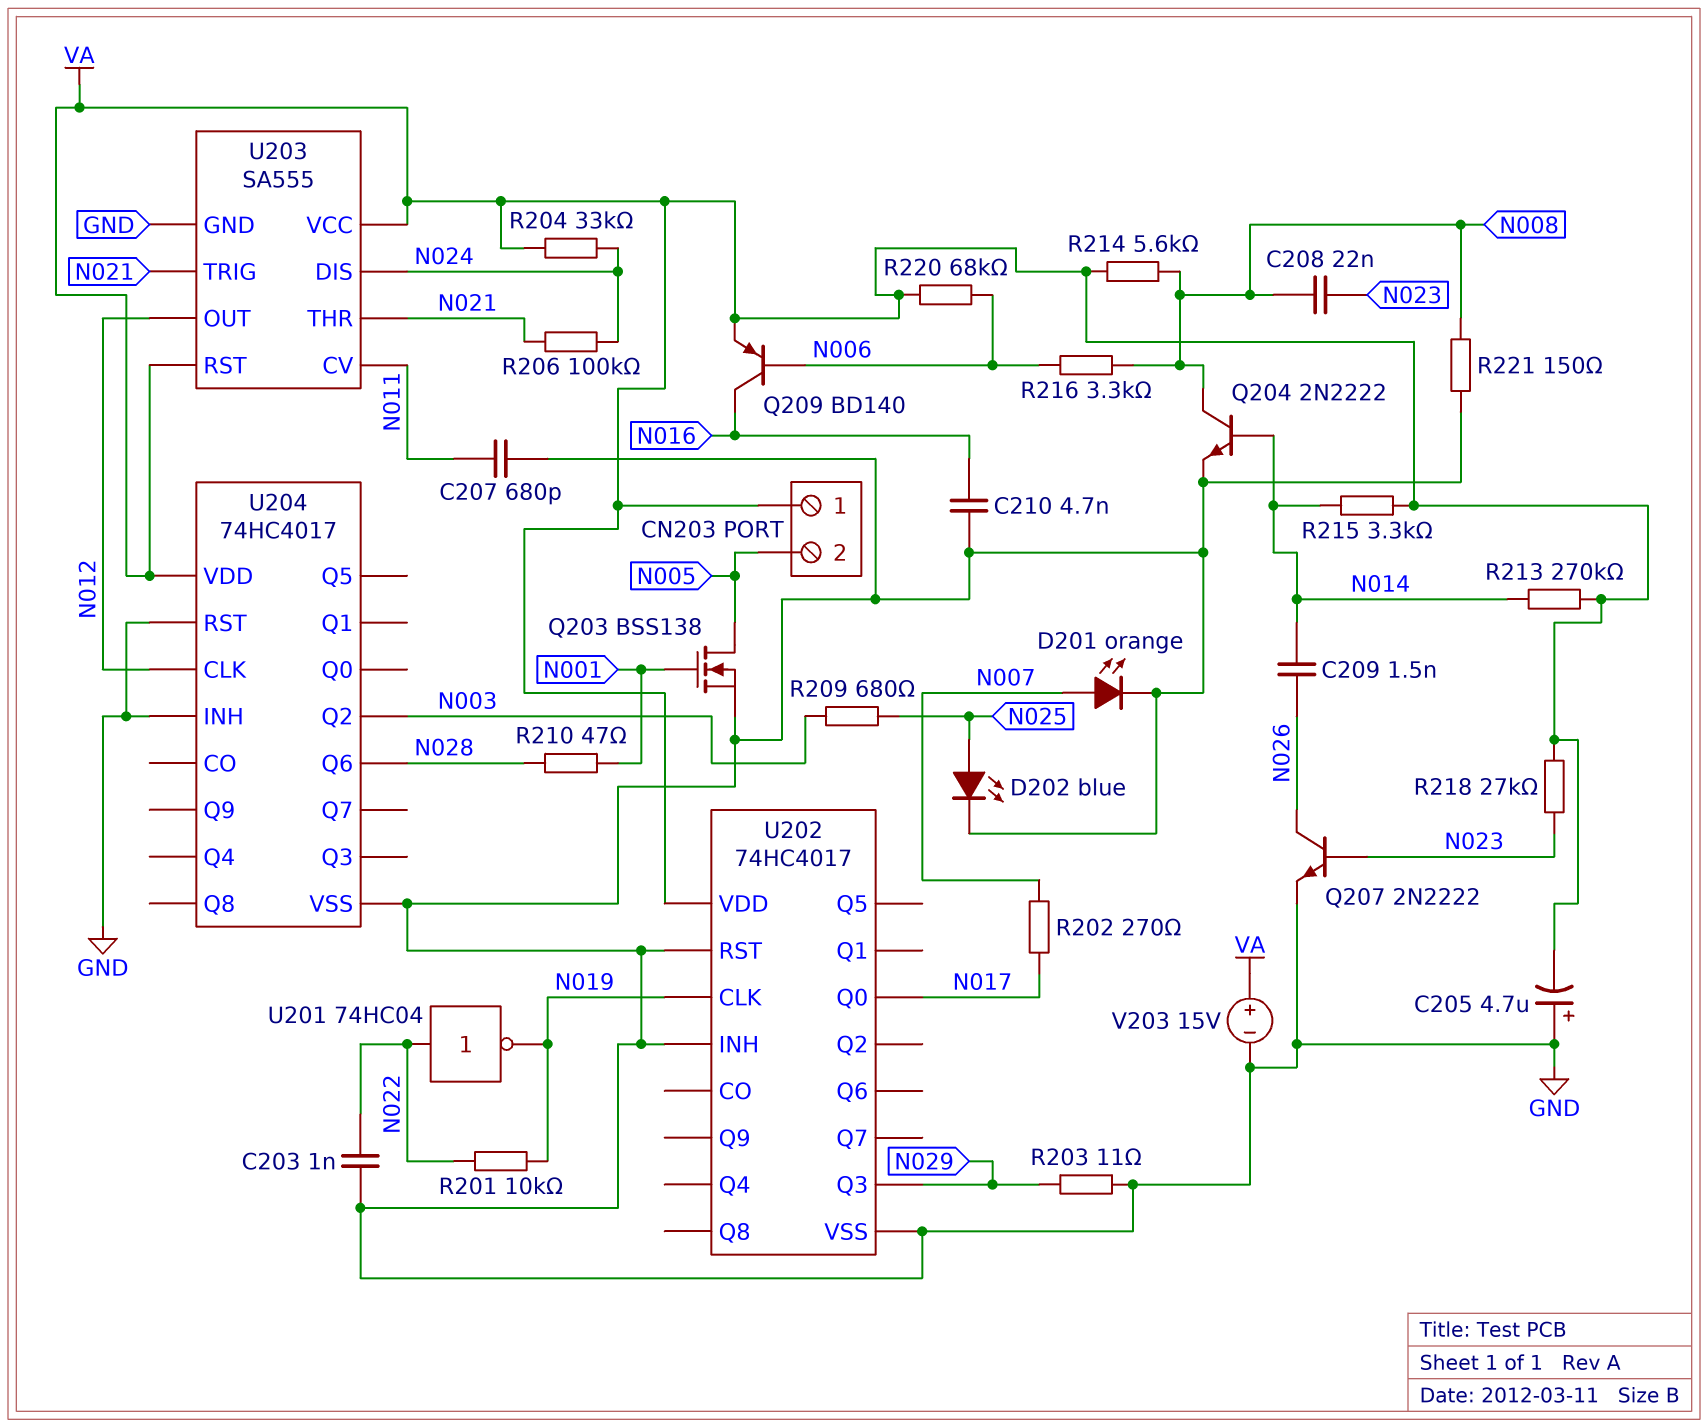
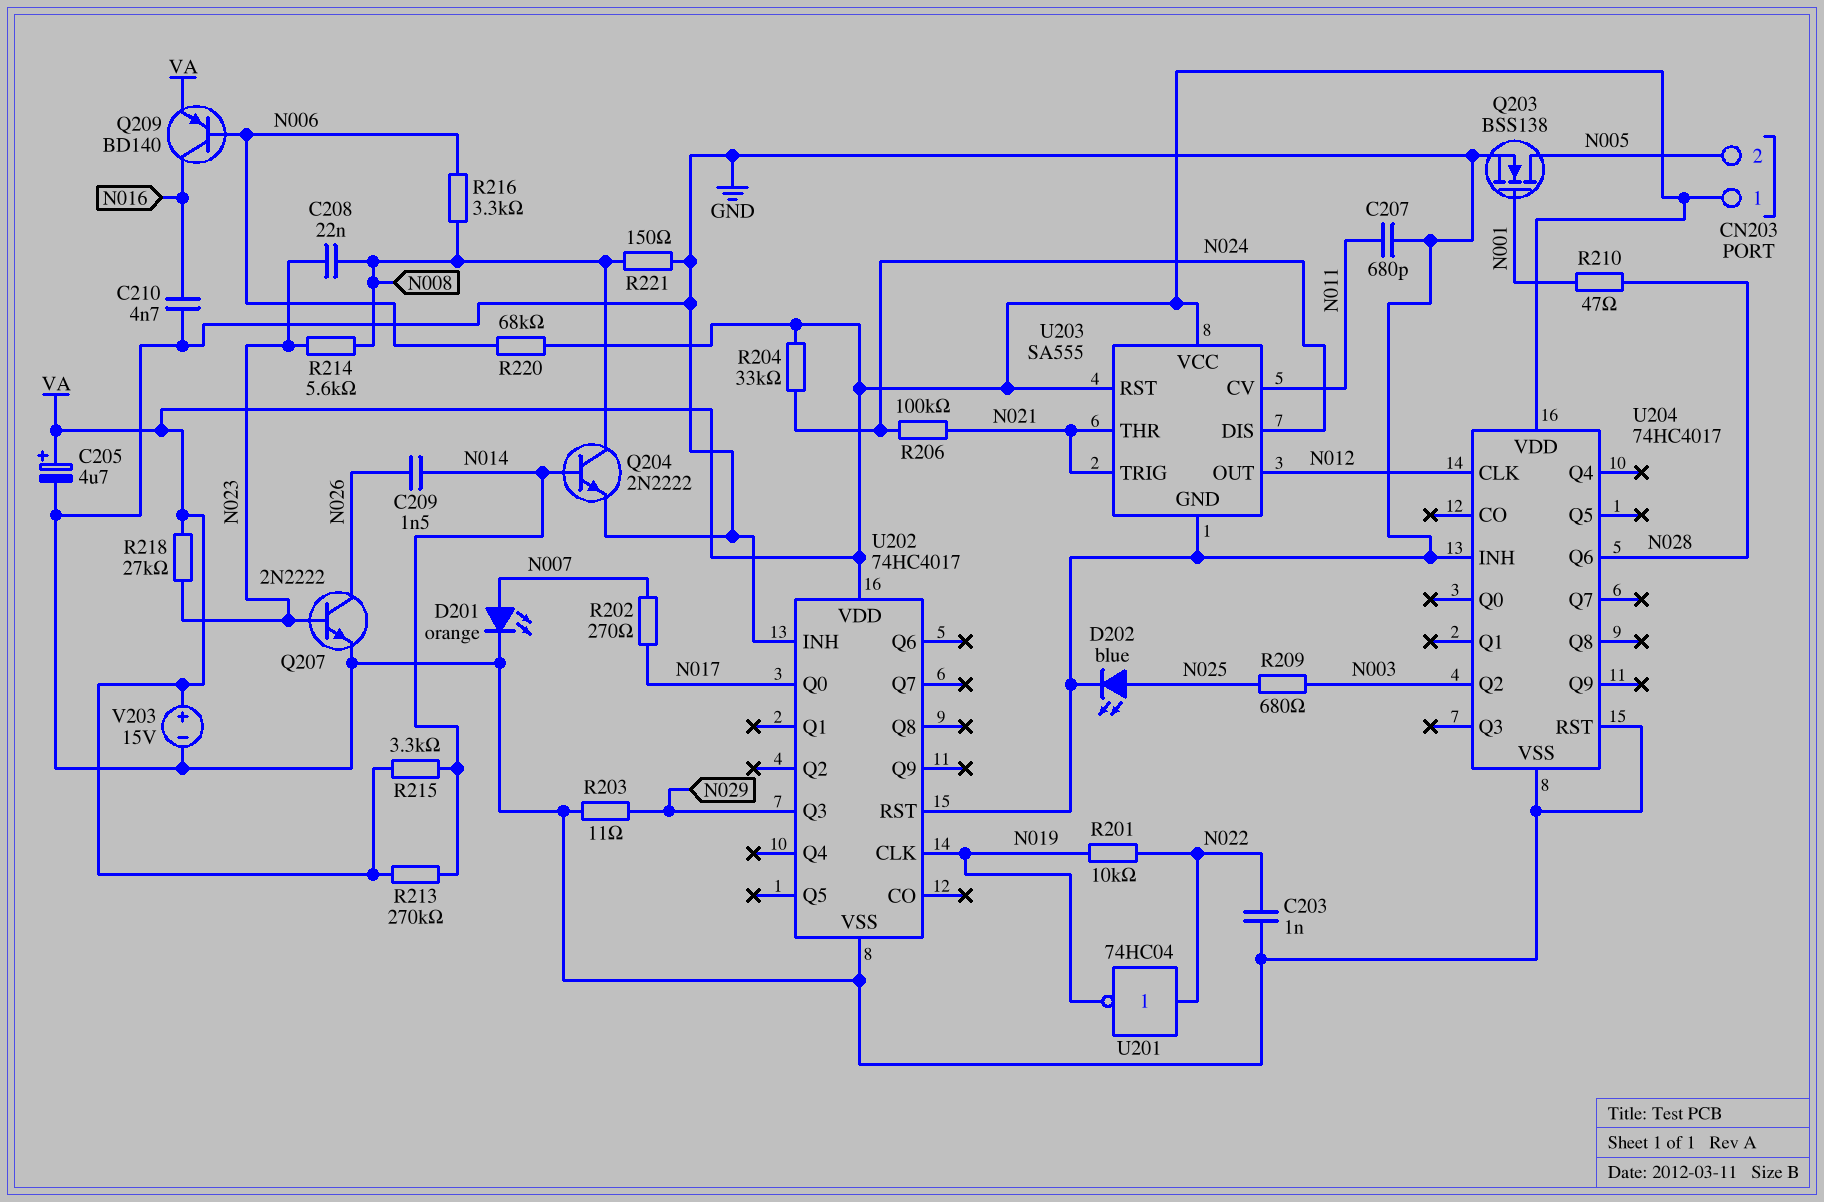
C205: 4.7uF (plus GND, minus VA) -> 4.7uF (plus VA, minus GND)
R214: 5.6k (N008, VA) -> 5.6k (N008, N023)

